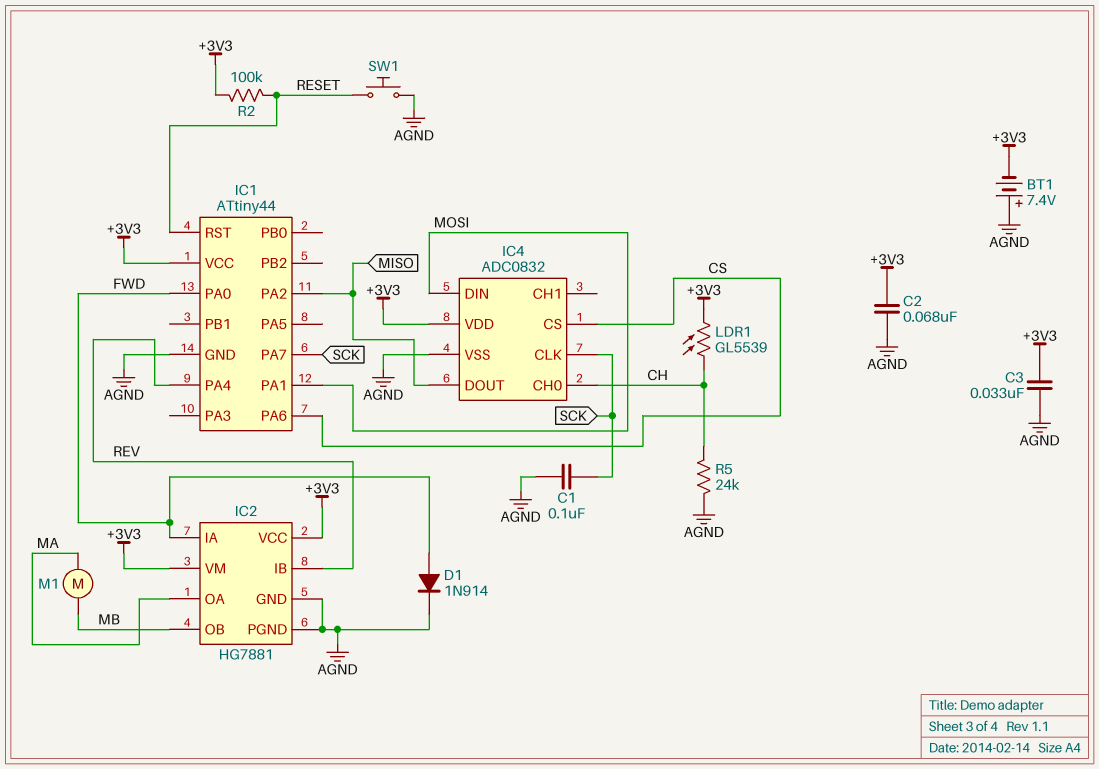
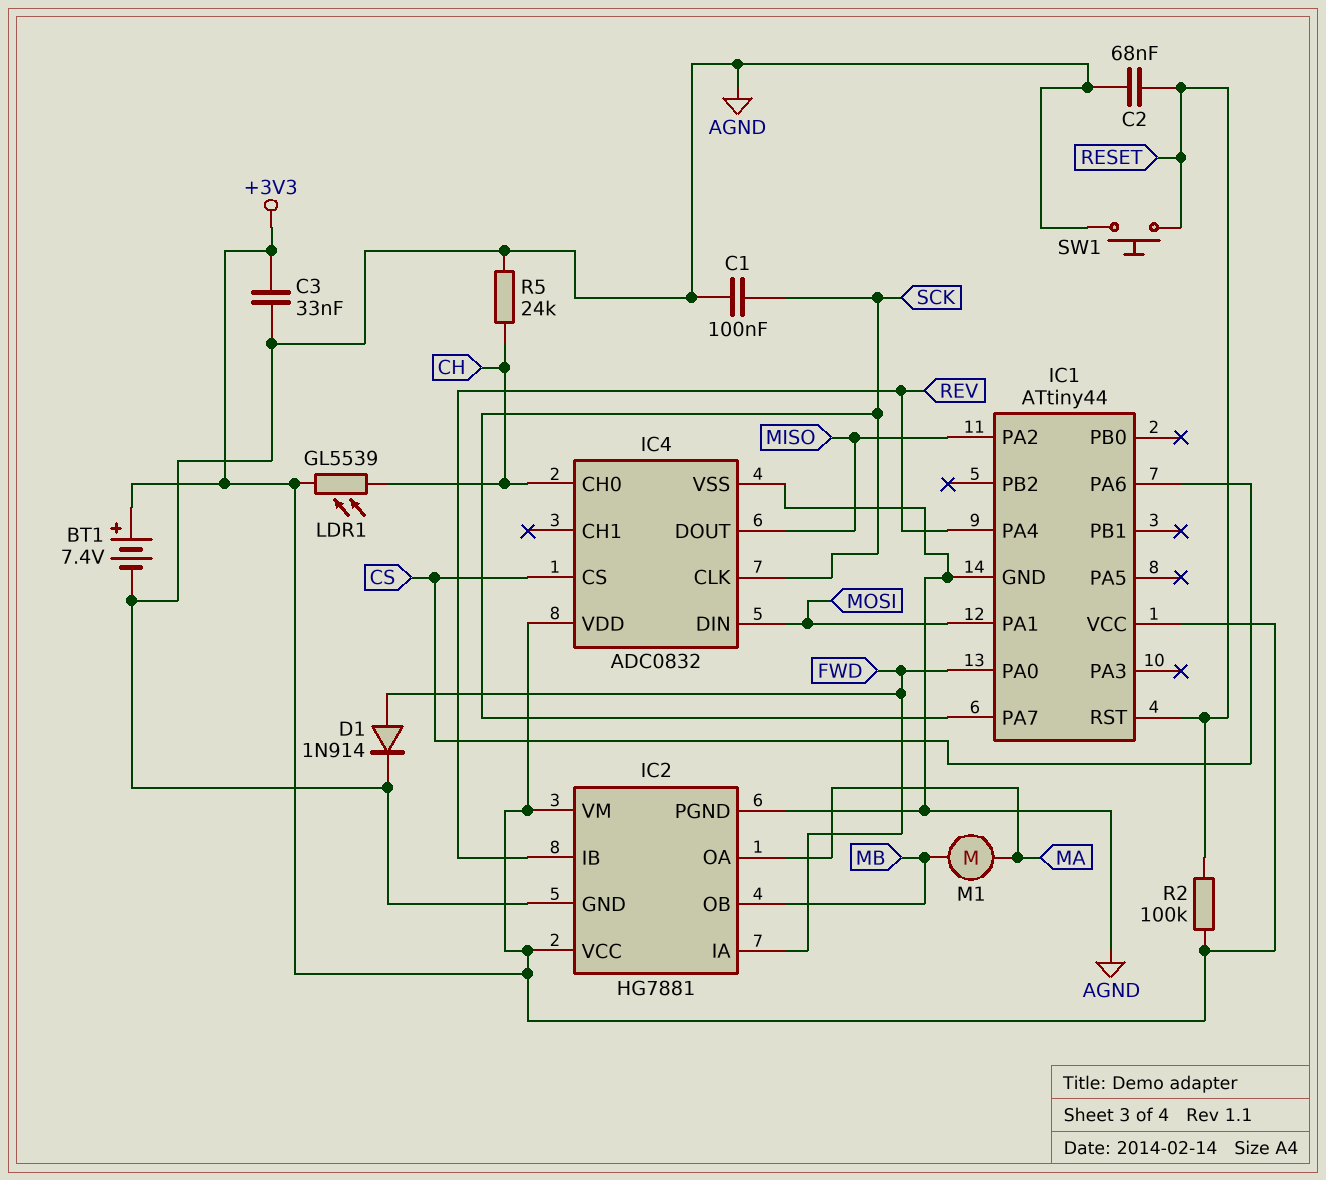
BT1: 7.4V (plus AGND, minus +3V3) -> 7.4V (plus +3V3, minus AGND)
C2: 68nF (+3V3, AGND) -> 68nF (AGND, RESET)

